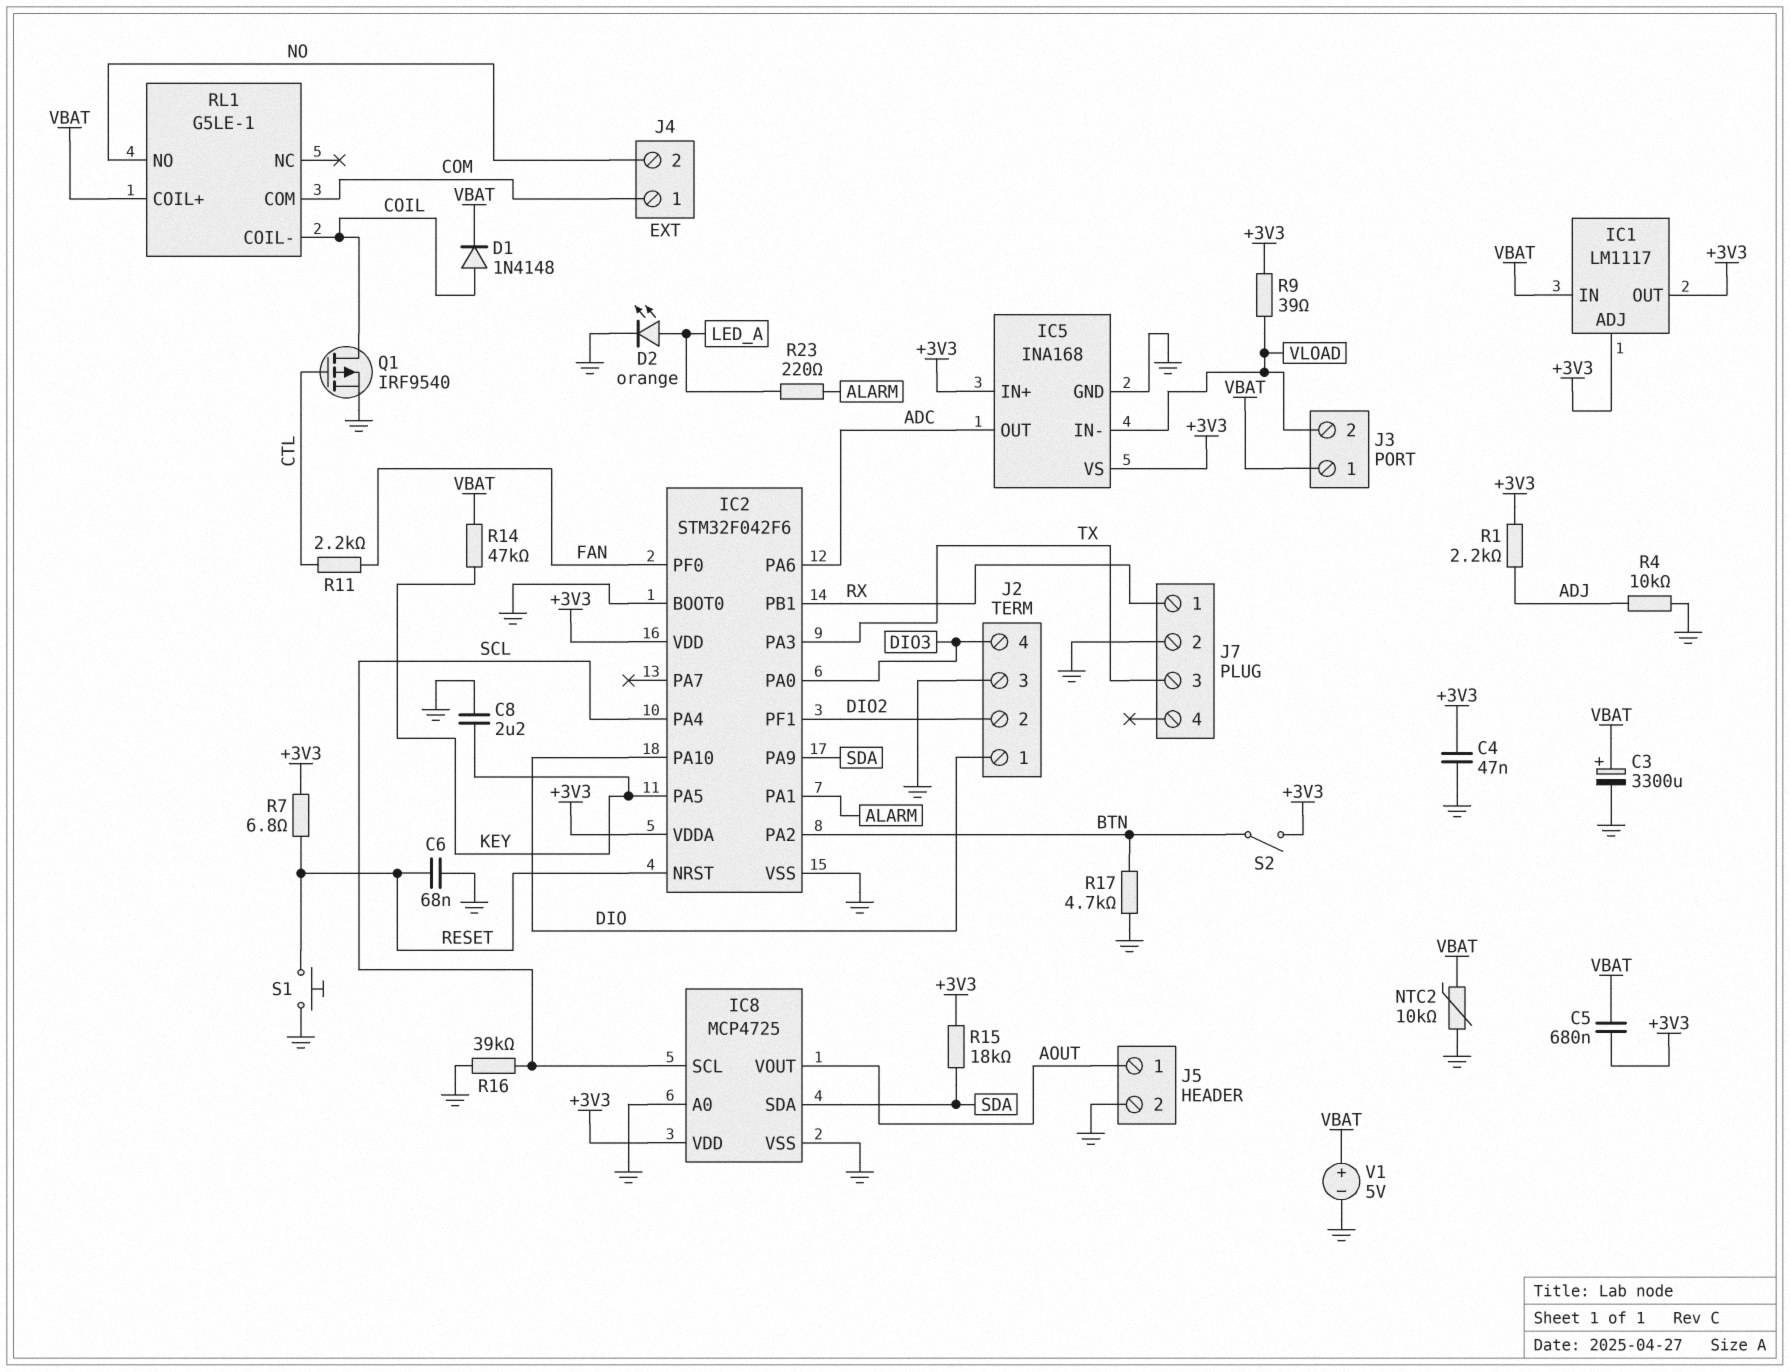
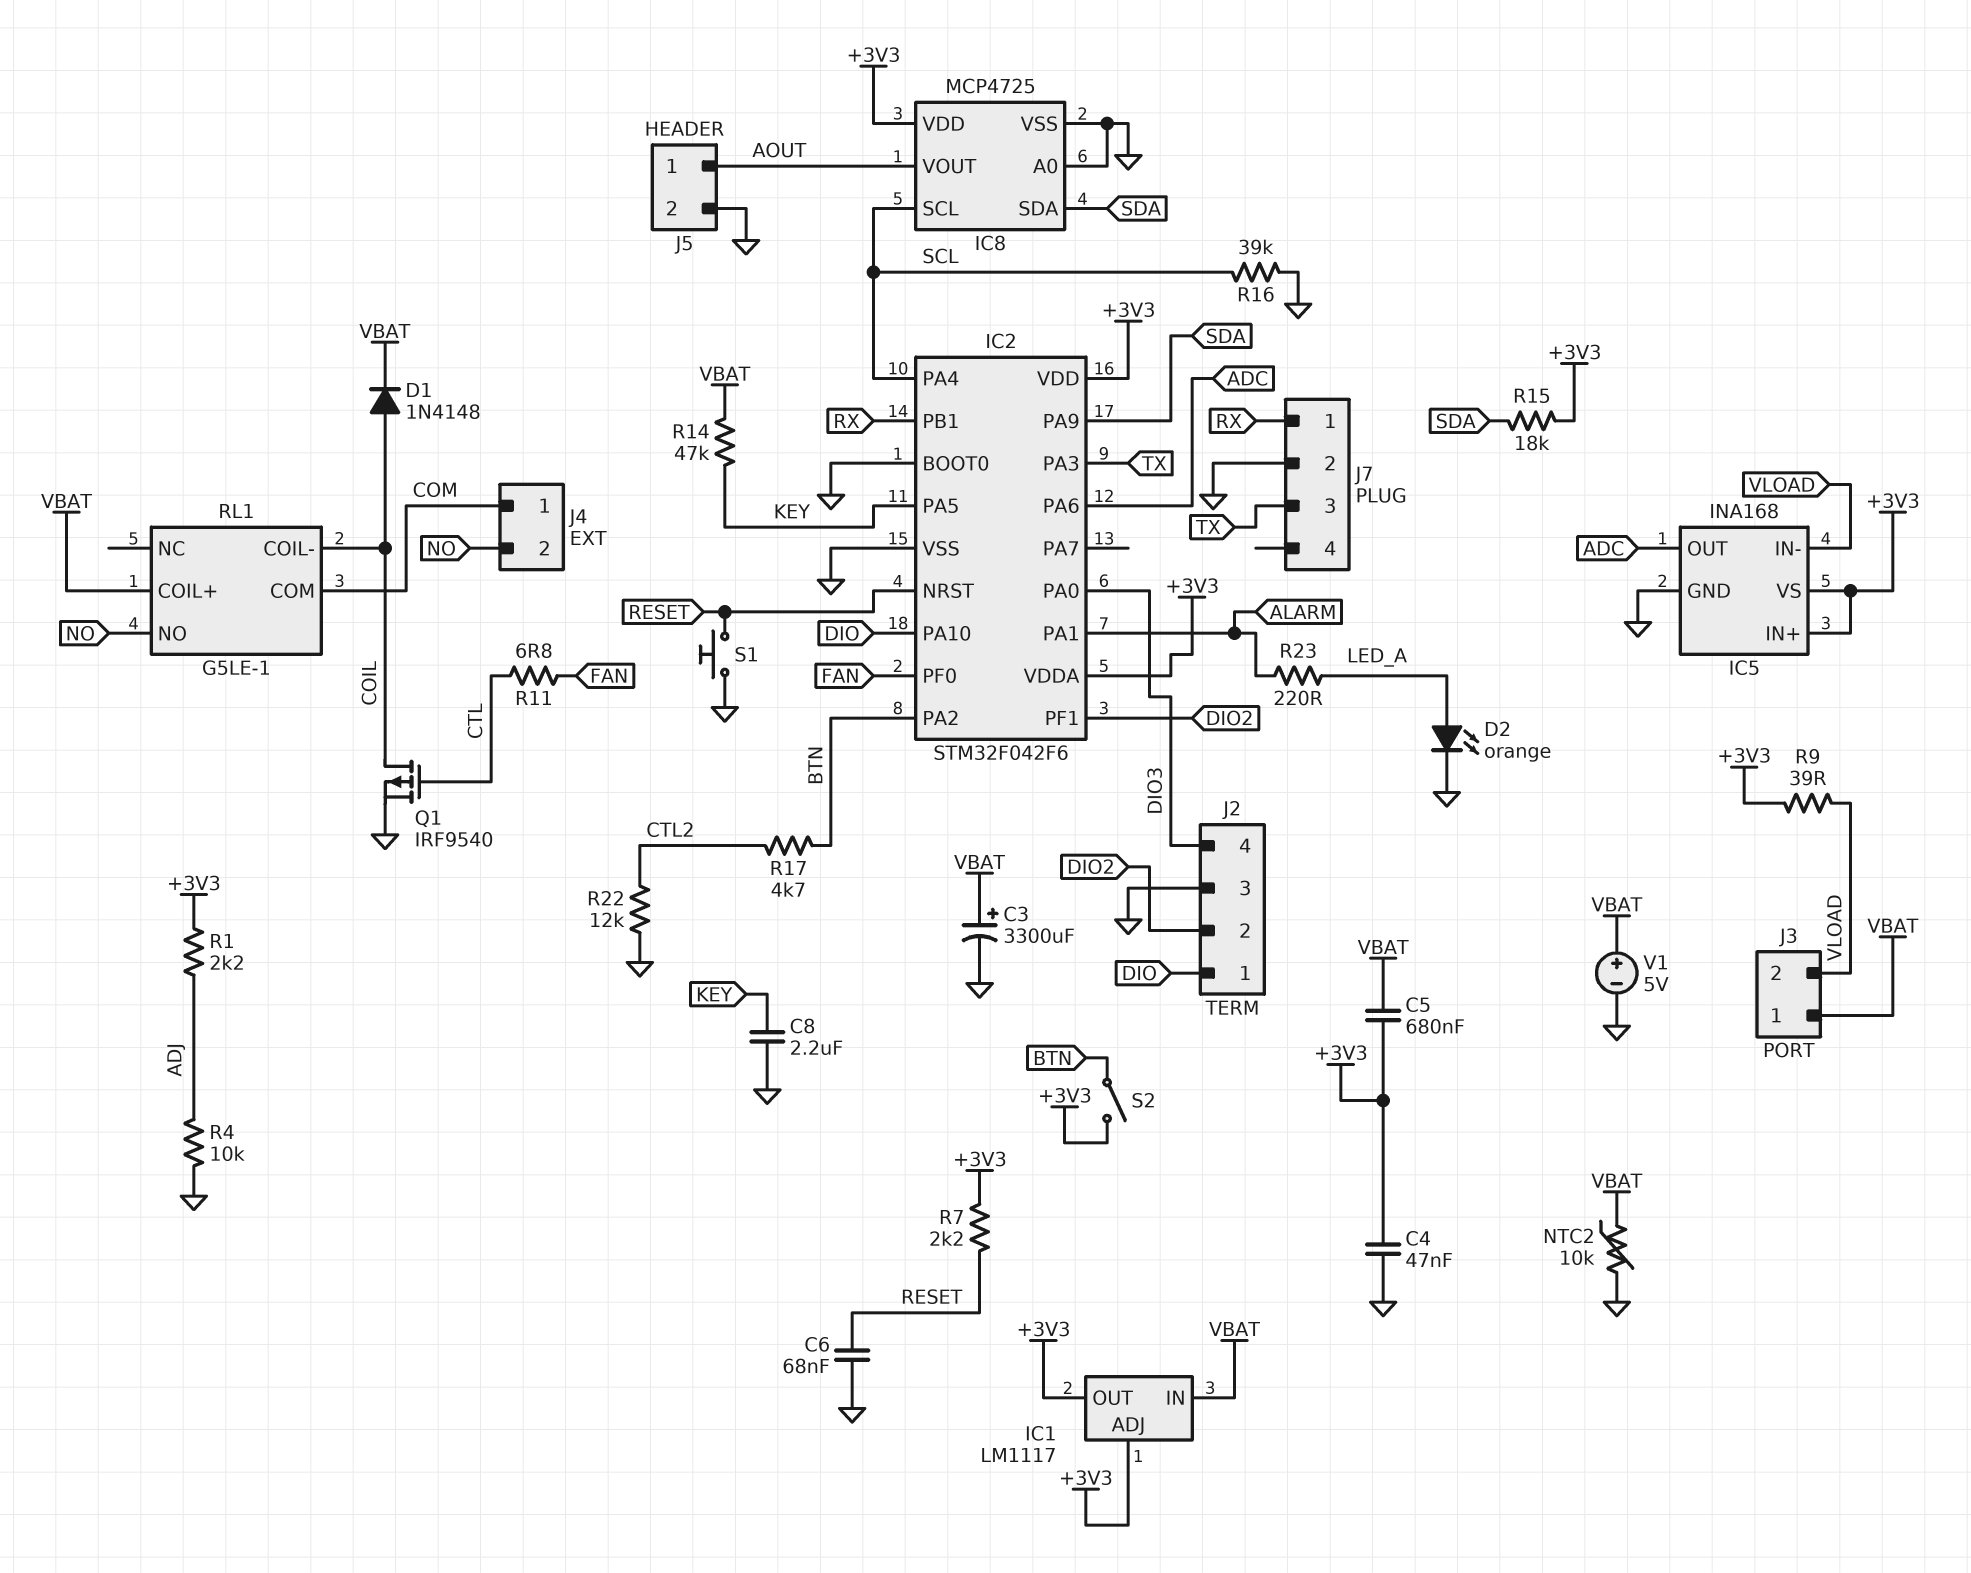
R7: 6.8 (+3V3, RESET) -> 2.2k (+3V3, RESET)
R11: 2.2k (CTL, FAN) -> 6.8 (CTL, FAN)
R17: 4.7k (BTN, GND) -> 4.7k (BTN, CTL2)
R22: none -> 12k (CTL2, GND)

